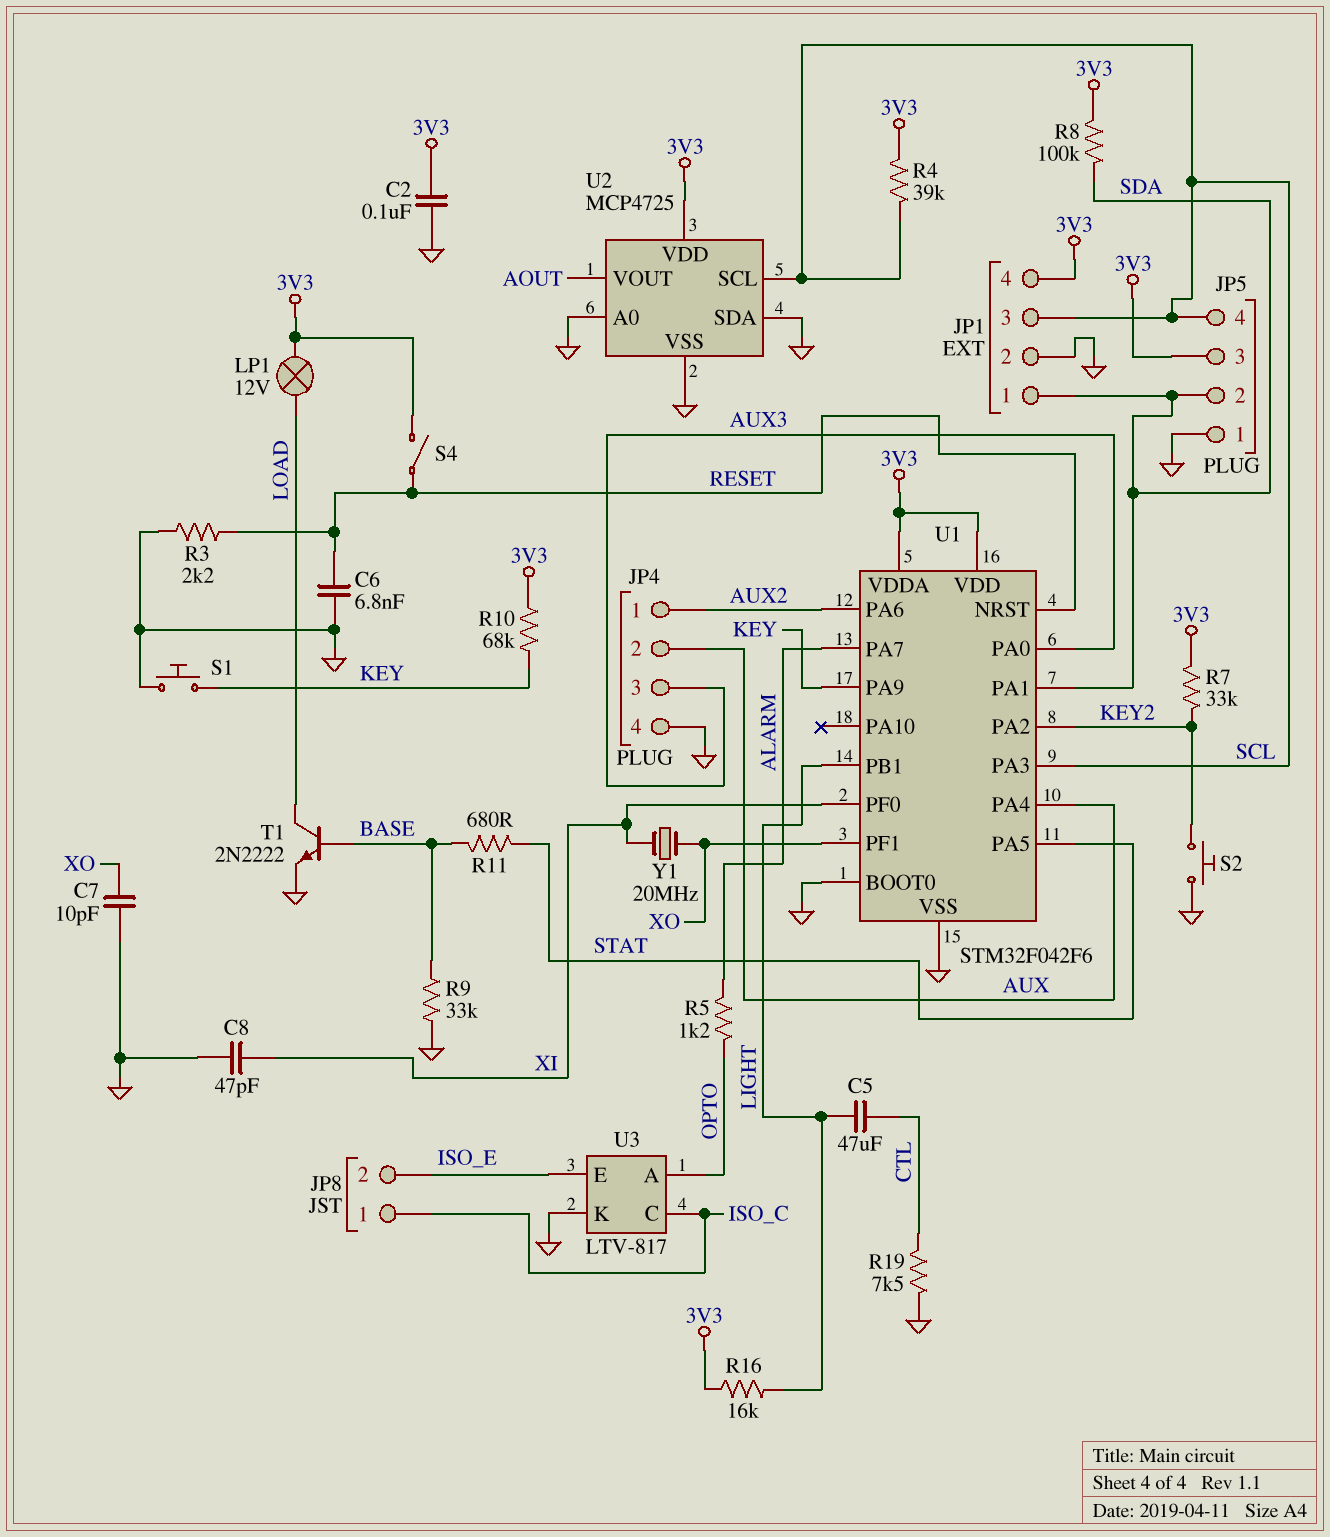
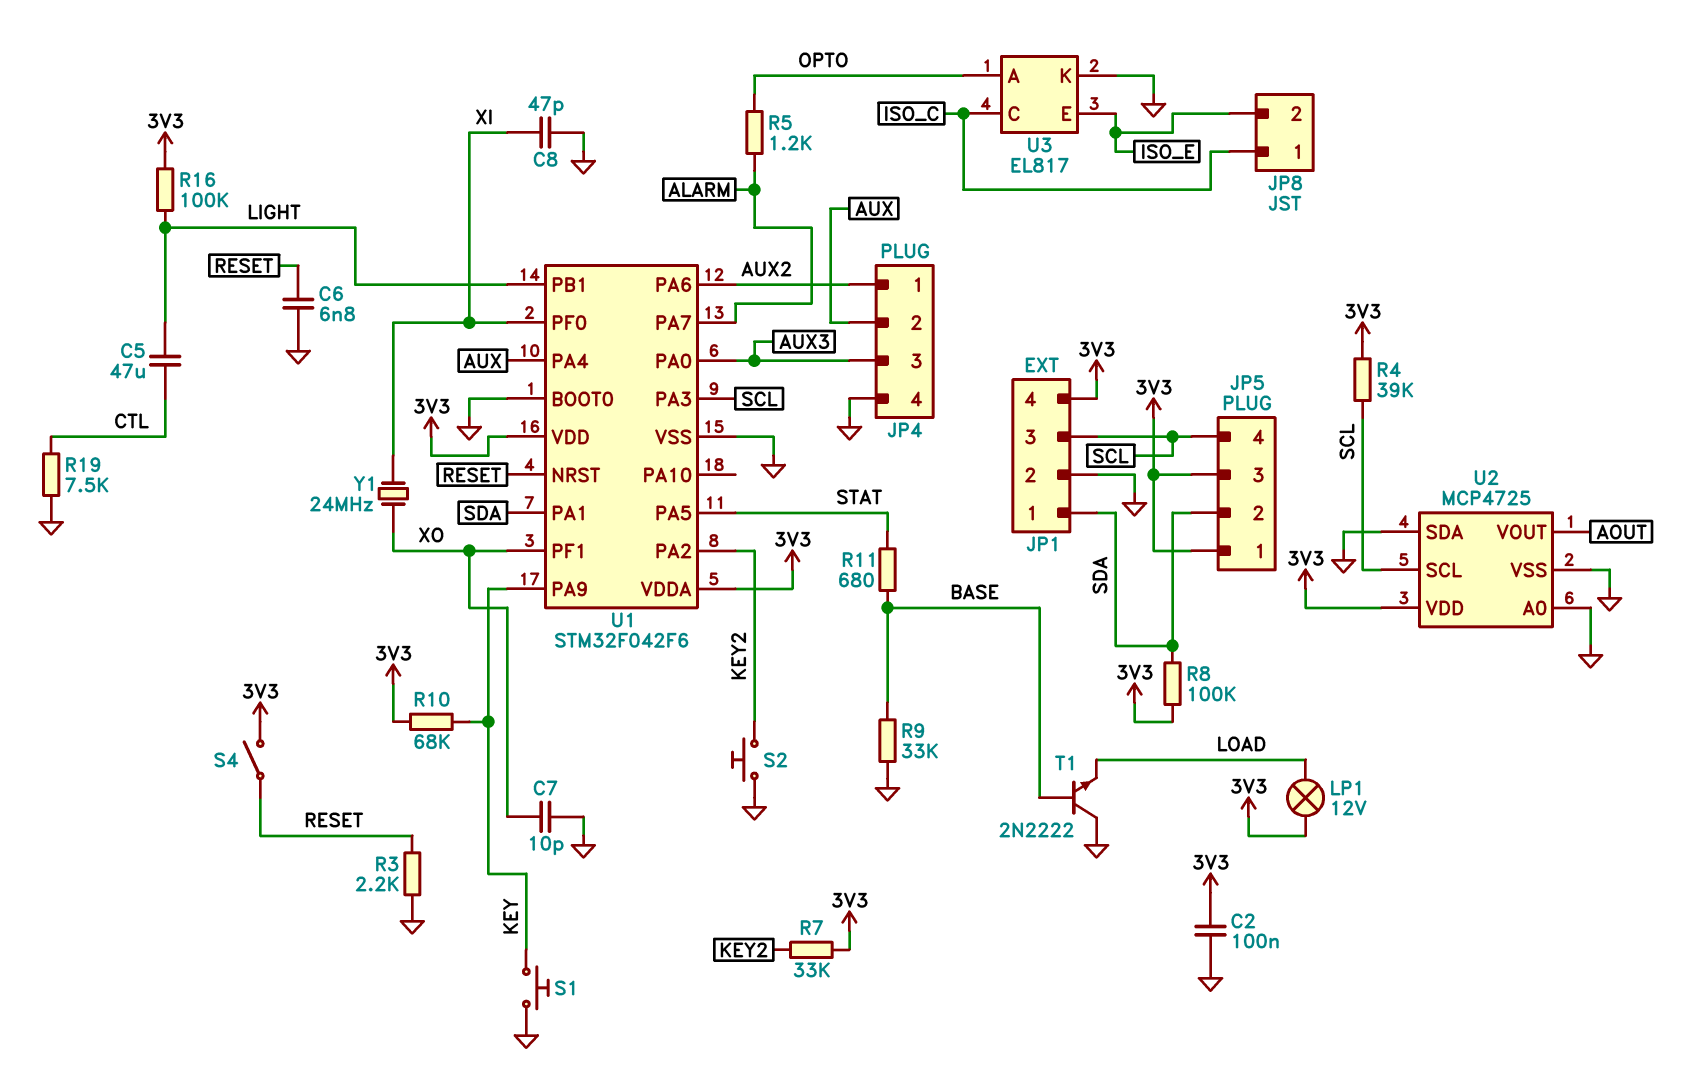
JP5 pin 1: GND -> 3V3
R16: 16k (3V3, LIGHT) -> 100k (3V3, LIGHT)
T1: NPN 2N2222 (B BASE, C LOAD, E GND) -> NPN 2N2222 (B BASE, C GND, E LOAD)
U3: LTV-817 -> EL817
Y1: 20MHz (XI, XO) -> 24MHz (XI, XO)

